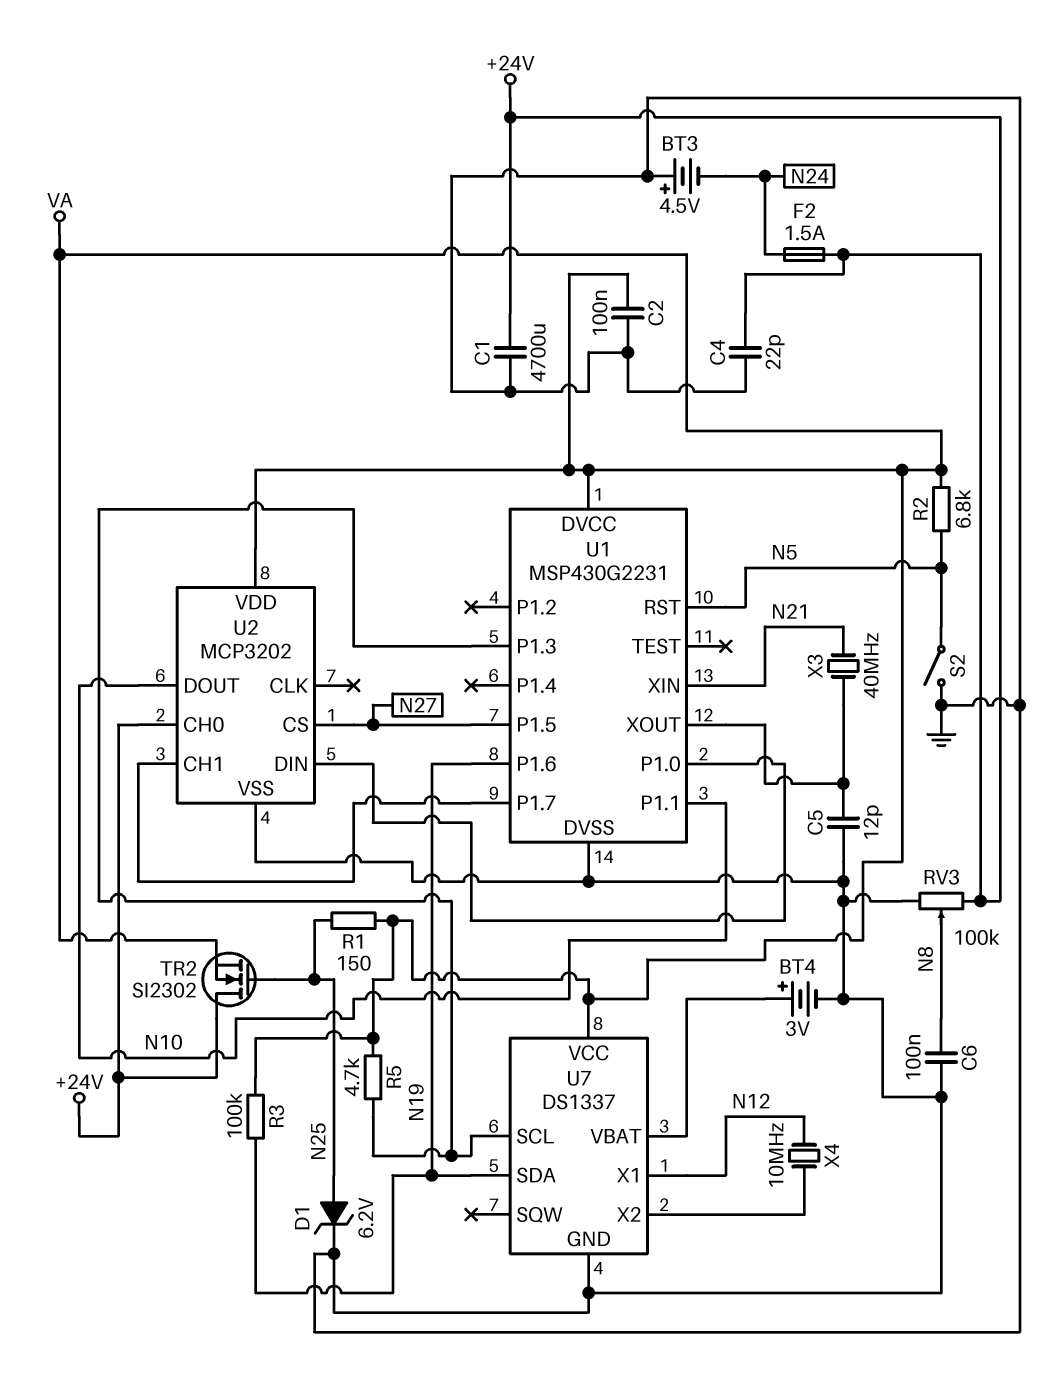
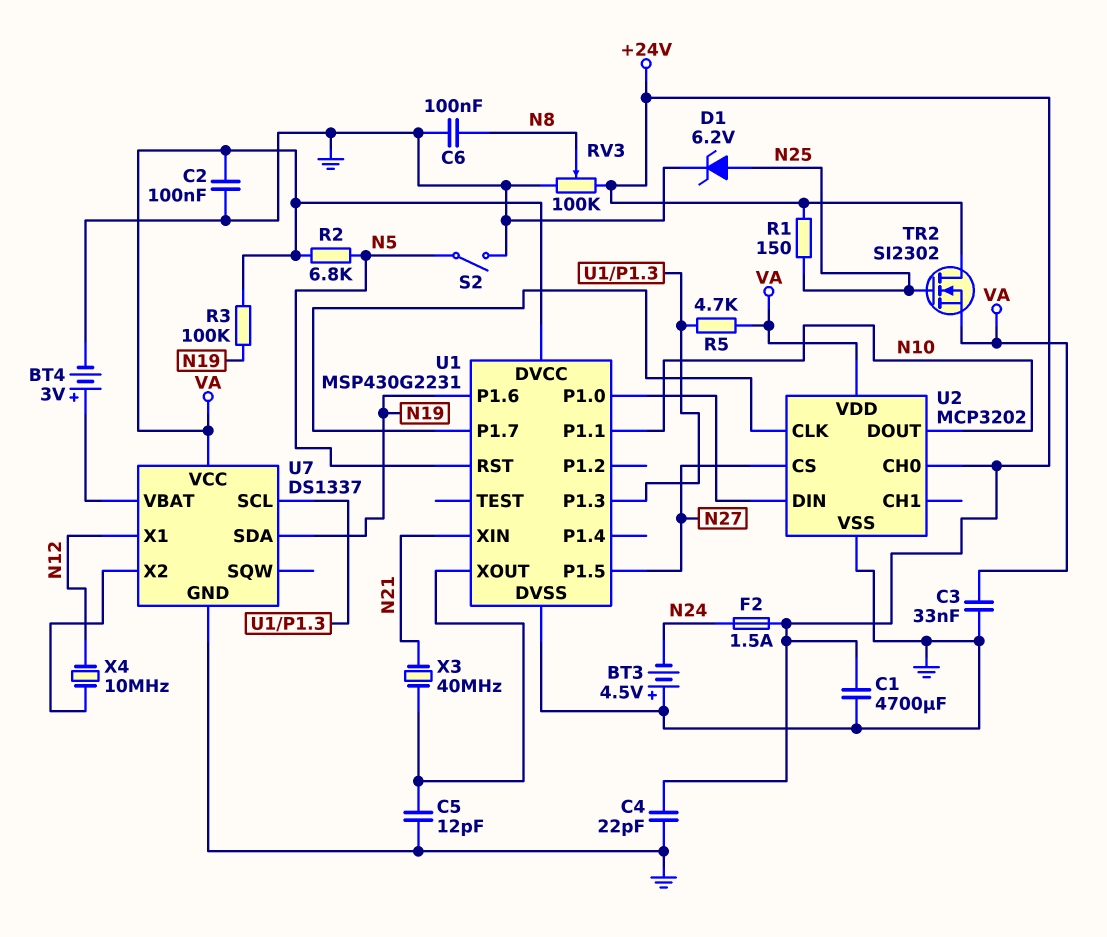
C3: none -> 33nF (GND, VA)
R1: 150 (N25, VA) -> 150 (+24V, N25)
U2 pin CH1: U1/P1.7 -> none
U2 pin CLK: none -> U1/P1.7

